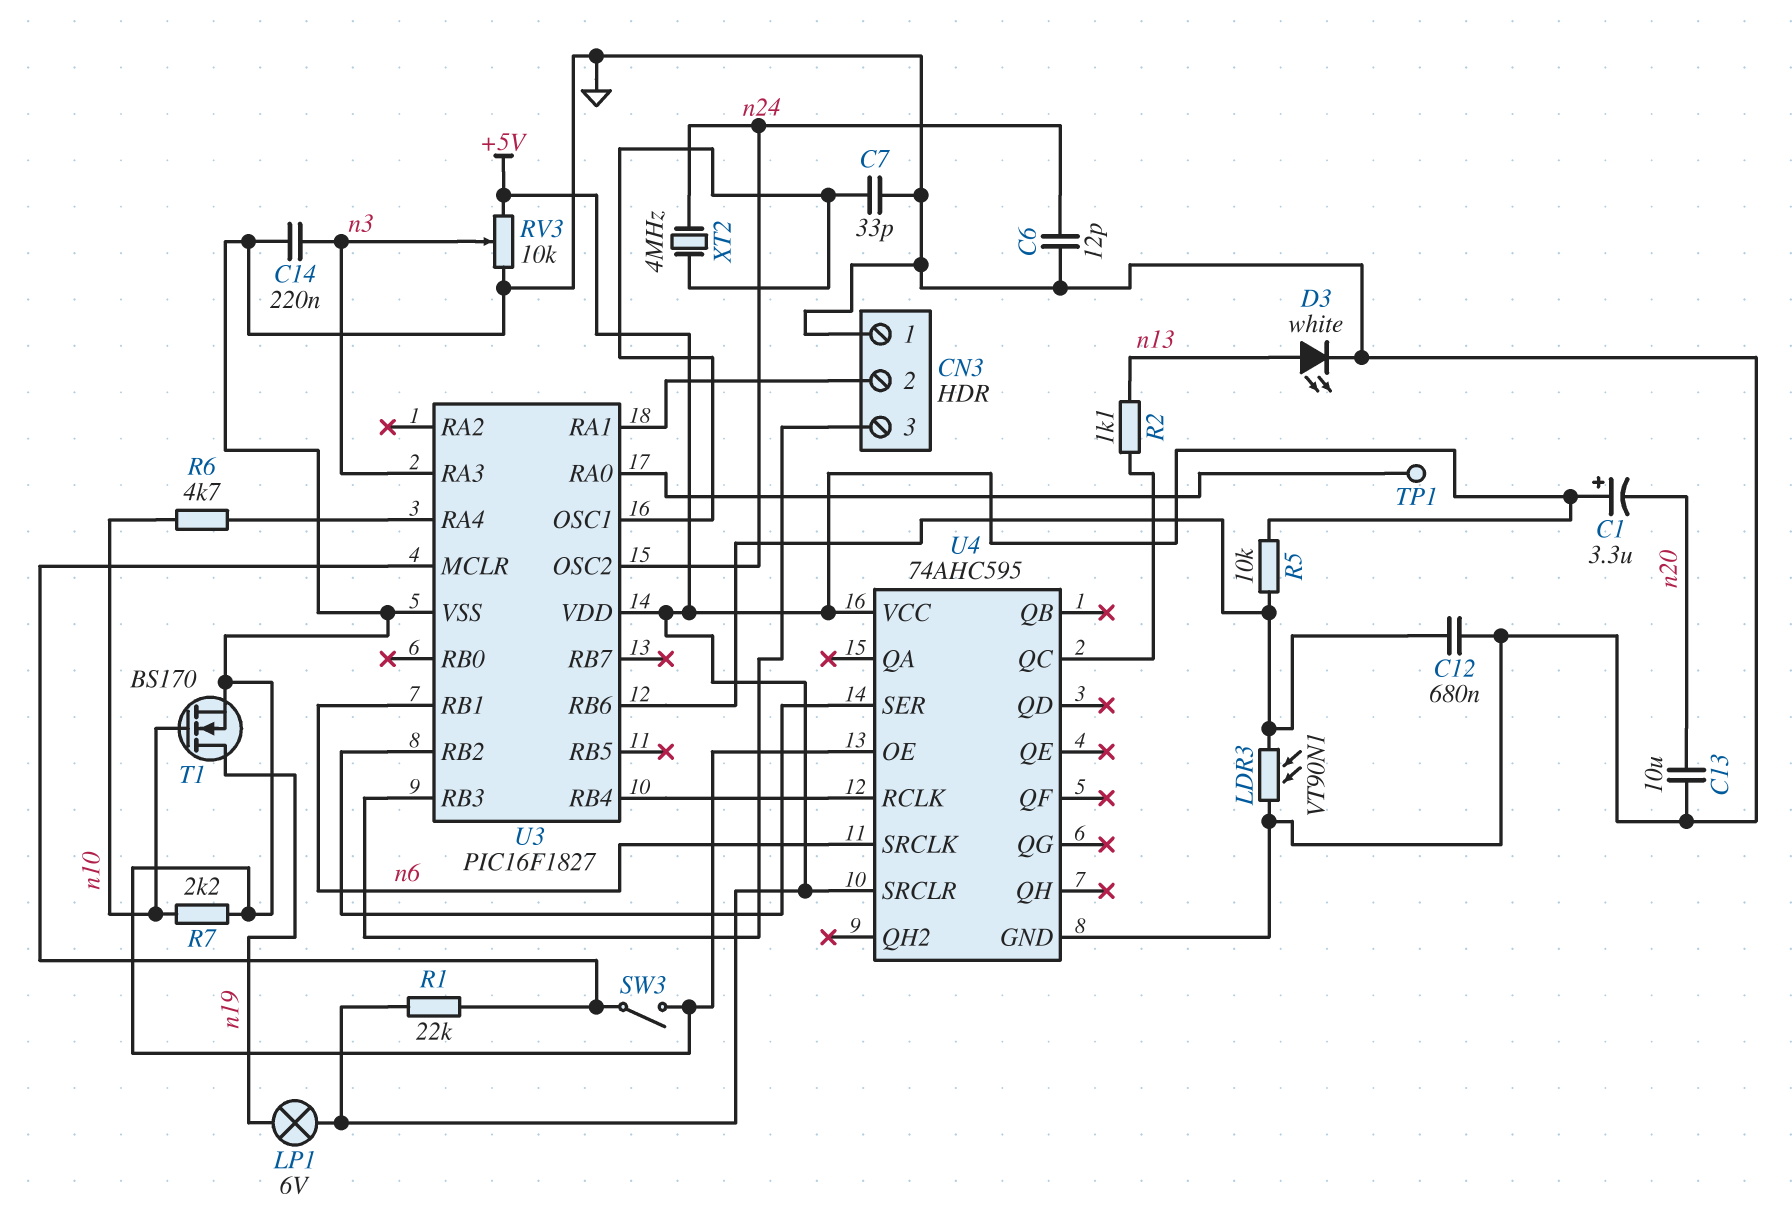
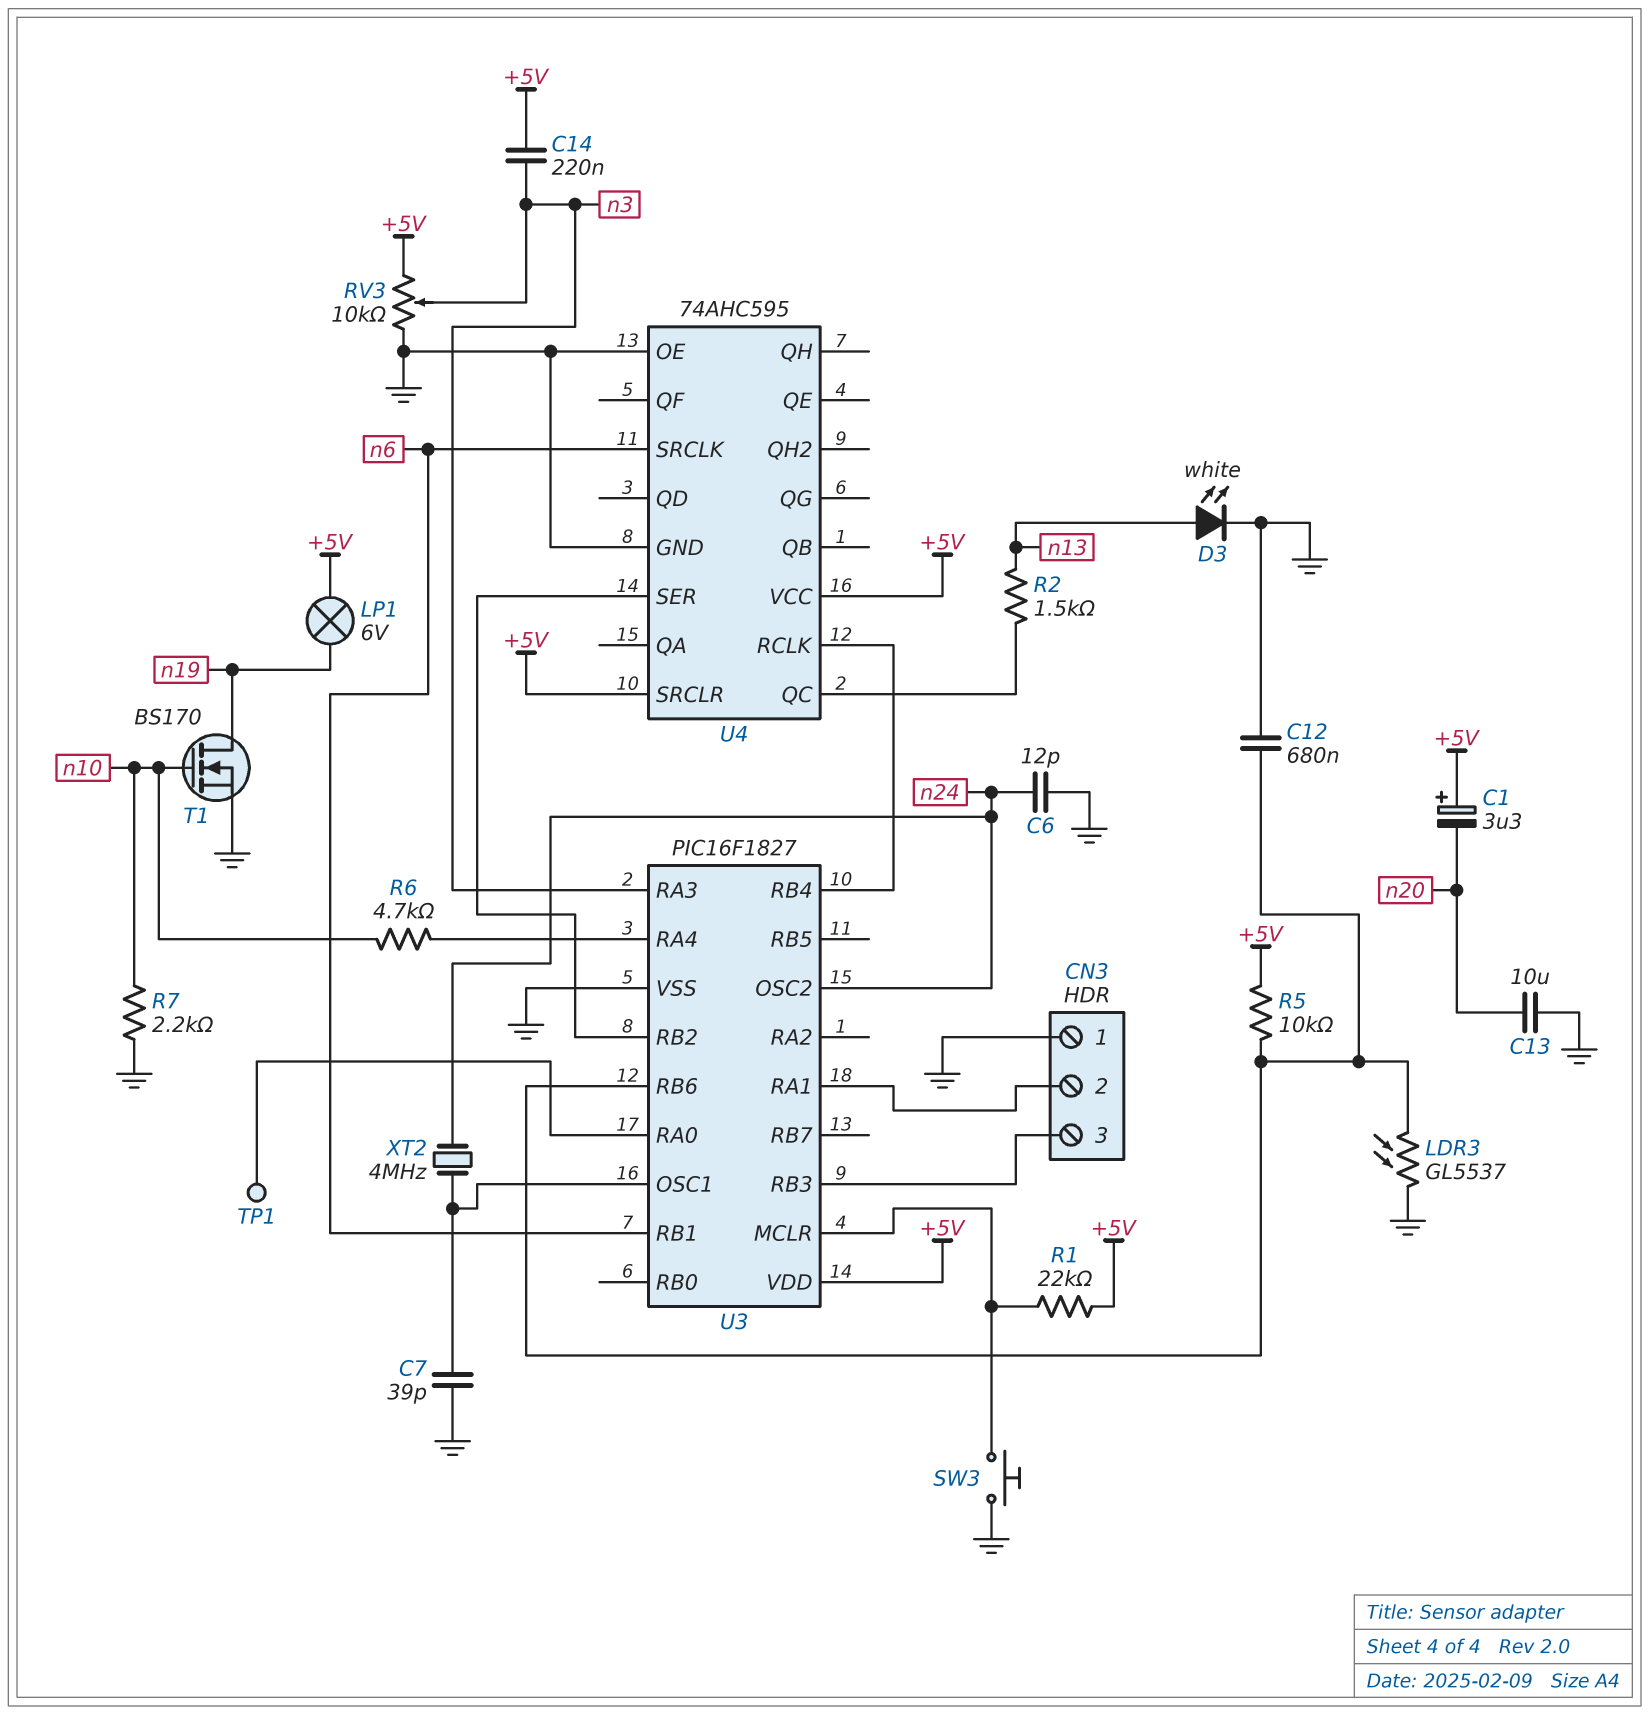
C7: 33pF (GND, U3/OSC1) -> 39pF (GND, U3/OSC1)
C14: 220nF (GND, n3) -> 220nF (+5V, n3)
LDR3: VT90N1 (GND, U3/RB6) -> GL5537 (GND, U3/RB6)
R2: 1.1k (U4/QC, n13) -> 1.5k (U4/QC, n13)
SW3: switch (GND, U3/MCLR) -> button (GND, U3/MCLR)

